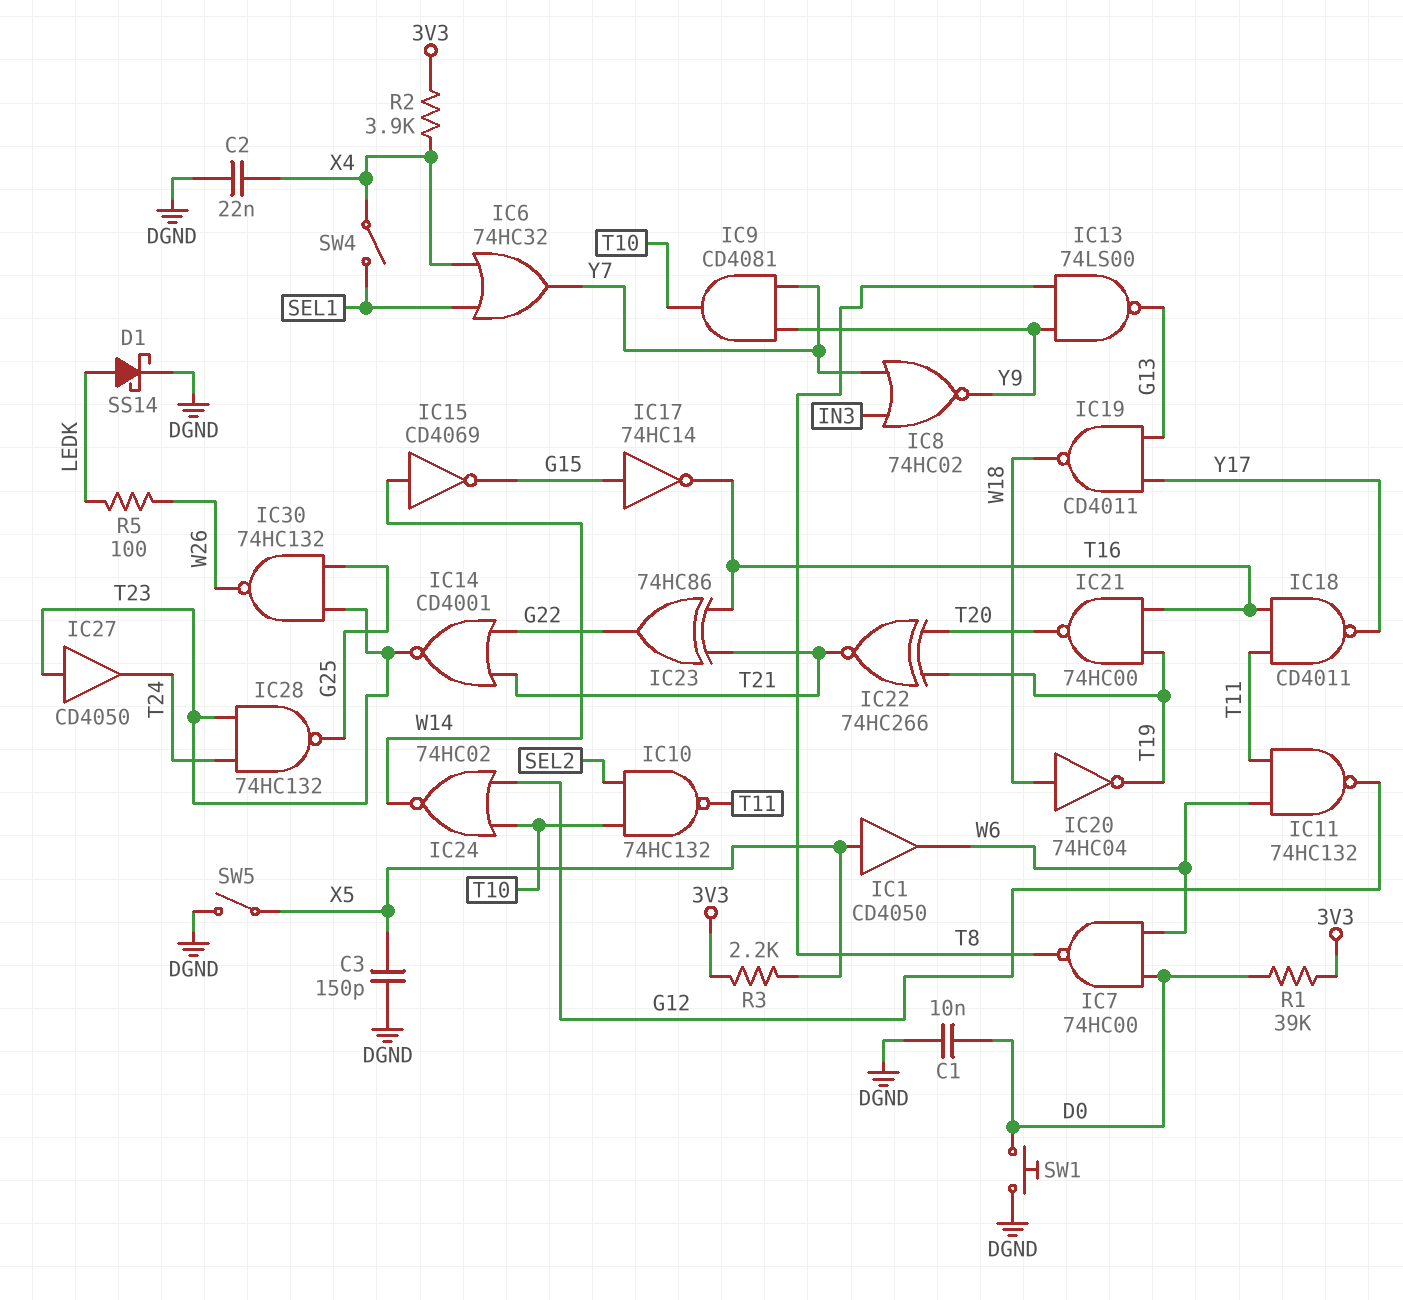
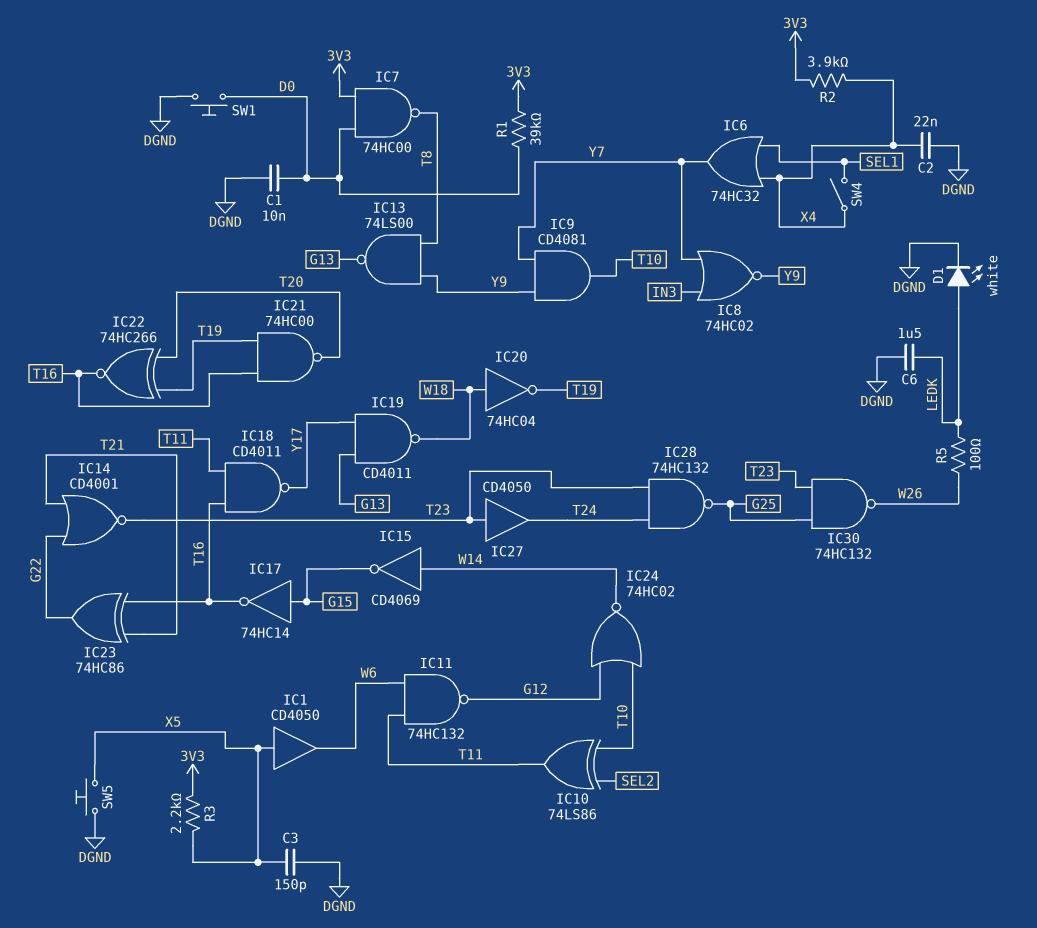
C6: none -> 1.5uF (DGND, LEDK)
D1: schottky SS14 (A LEDK, K DGND) -> LED white (A LEDK, K DGND)
IC7: NAND 74HC00 (in D0, in W6, out T8) -> NAND 74HC00 (in 3V3, in D0, out T8)
IC10: NAND 74HC132 (in SEL2, in T10, out T11) -> XOR 74LS86 (in SEL2, in T10, out T11)
IC22: XNOR 74HC266 (in T19, in T20, out T21) -> XNOR 74HC266 (in T19, in T20, out T16)
SW5: switch (DGND, X5) -> button (DGND, X5)

